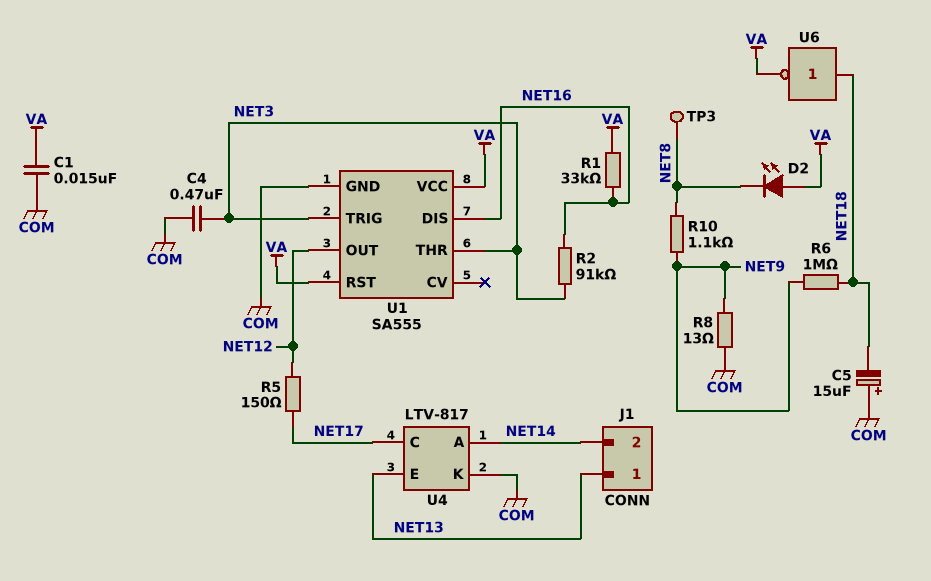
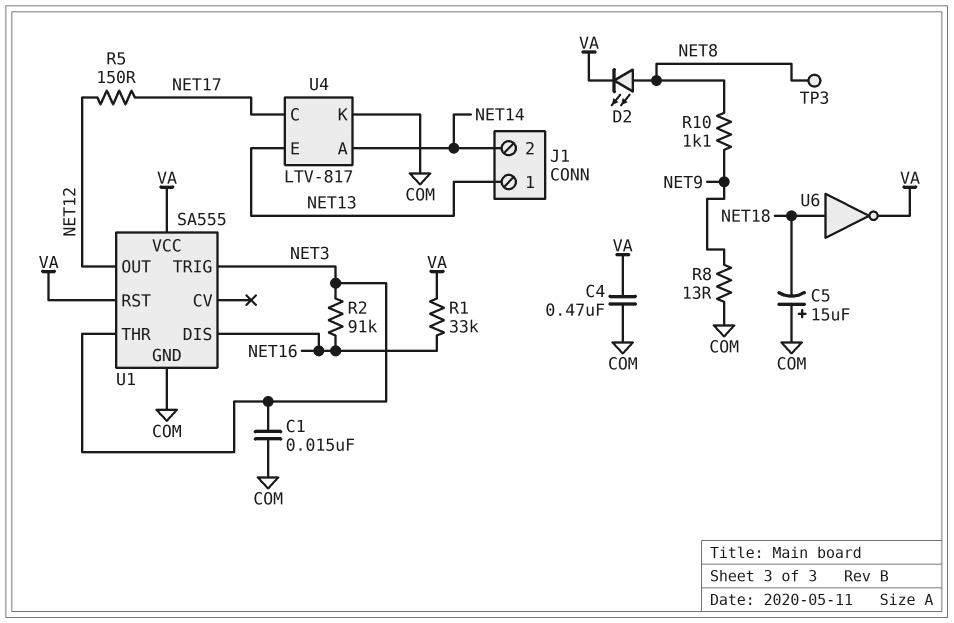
C1: 15nF (COM, VA) -> 15nF (COM, NET3)
C4: 470nF (COM, NET3) -> 470nF (COM, VA)
D2: LED (A VA, K NET8) -> LED (A NET8, K VA)
R6: 1M (NET9, NET18) -> none

